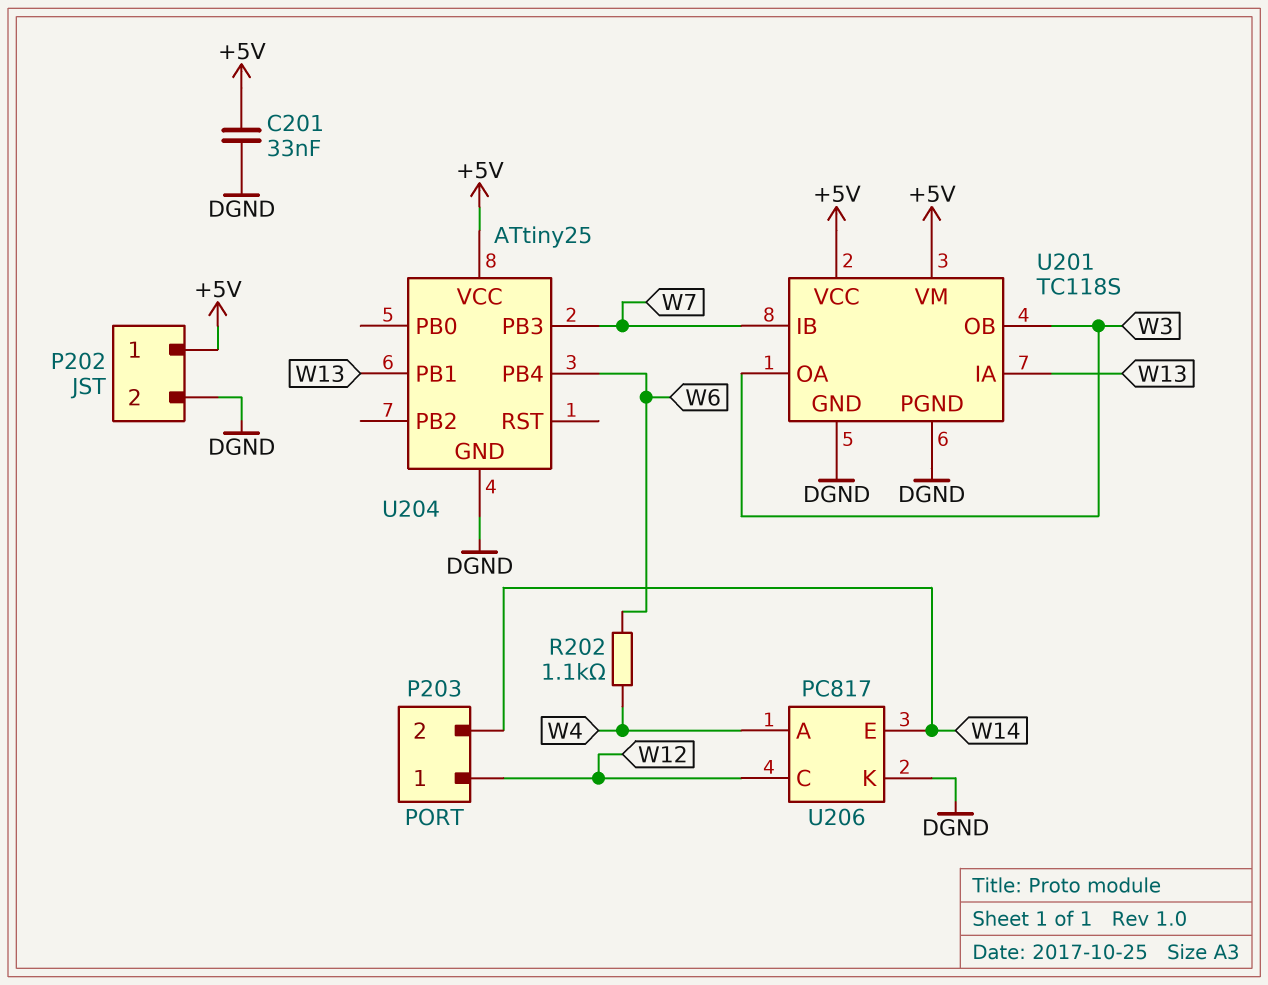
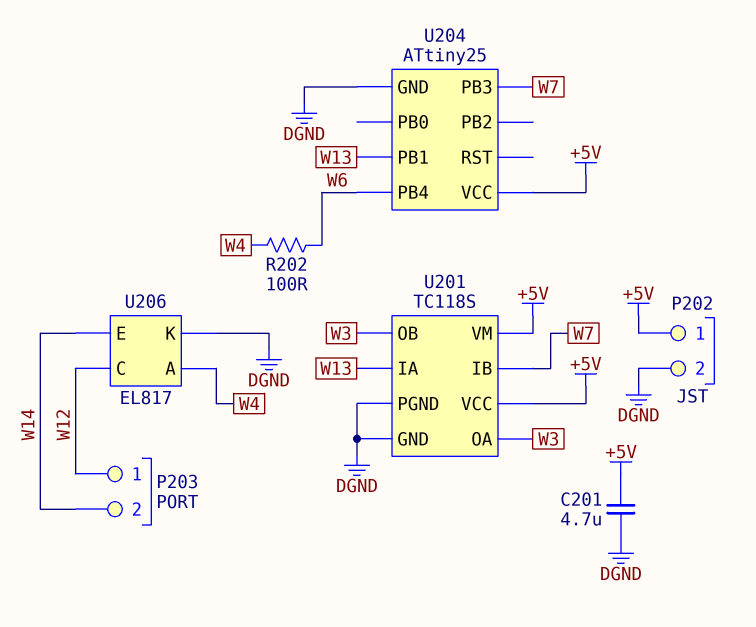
C201: 33nF (+5V, DGND) -> 4.7uF (+5V, DGND)
R202: 1.1k (W4, W6) -> 100 (W4, W6)
U206: PC817 -> EL817

